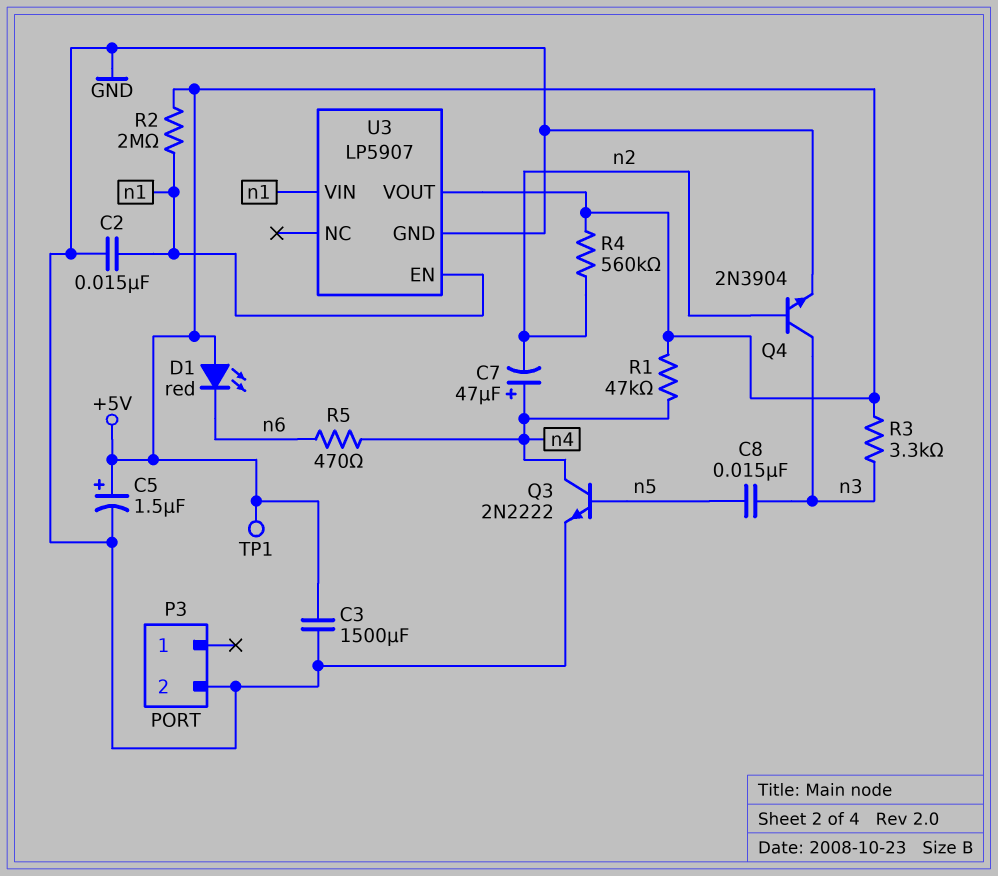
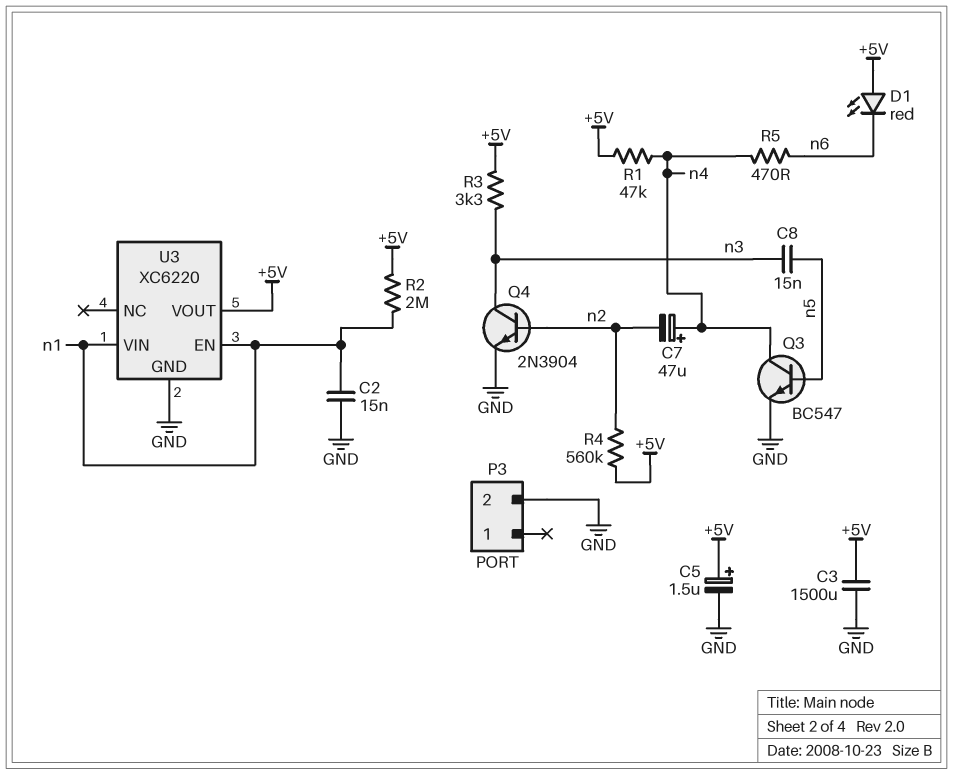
Q3: NPN 2N2222 (B n5, C n4, E GND) -> NPN BC547 (B n5, C n4, E GND)
TP1: test point (+5V) -> none
U3: LP5907 -> XC6220

